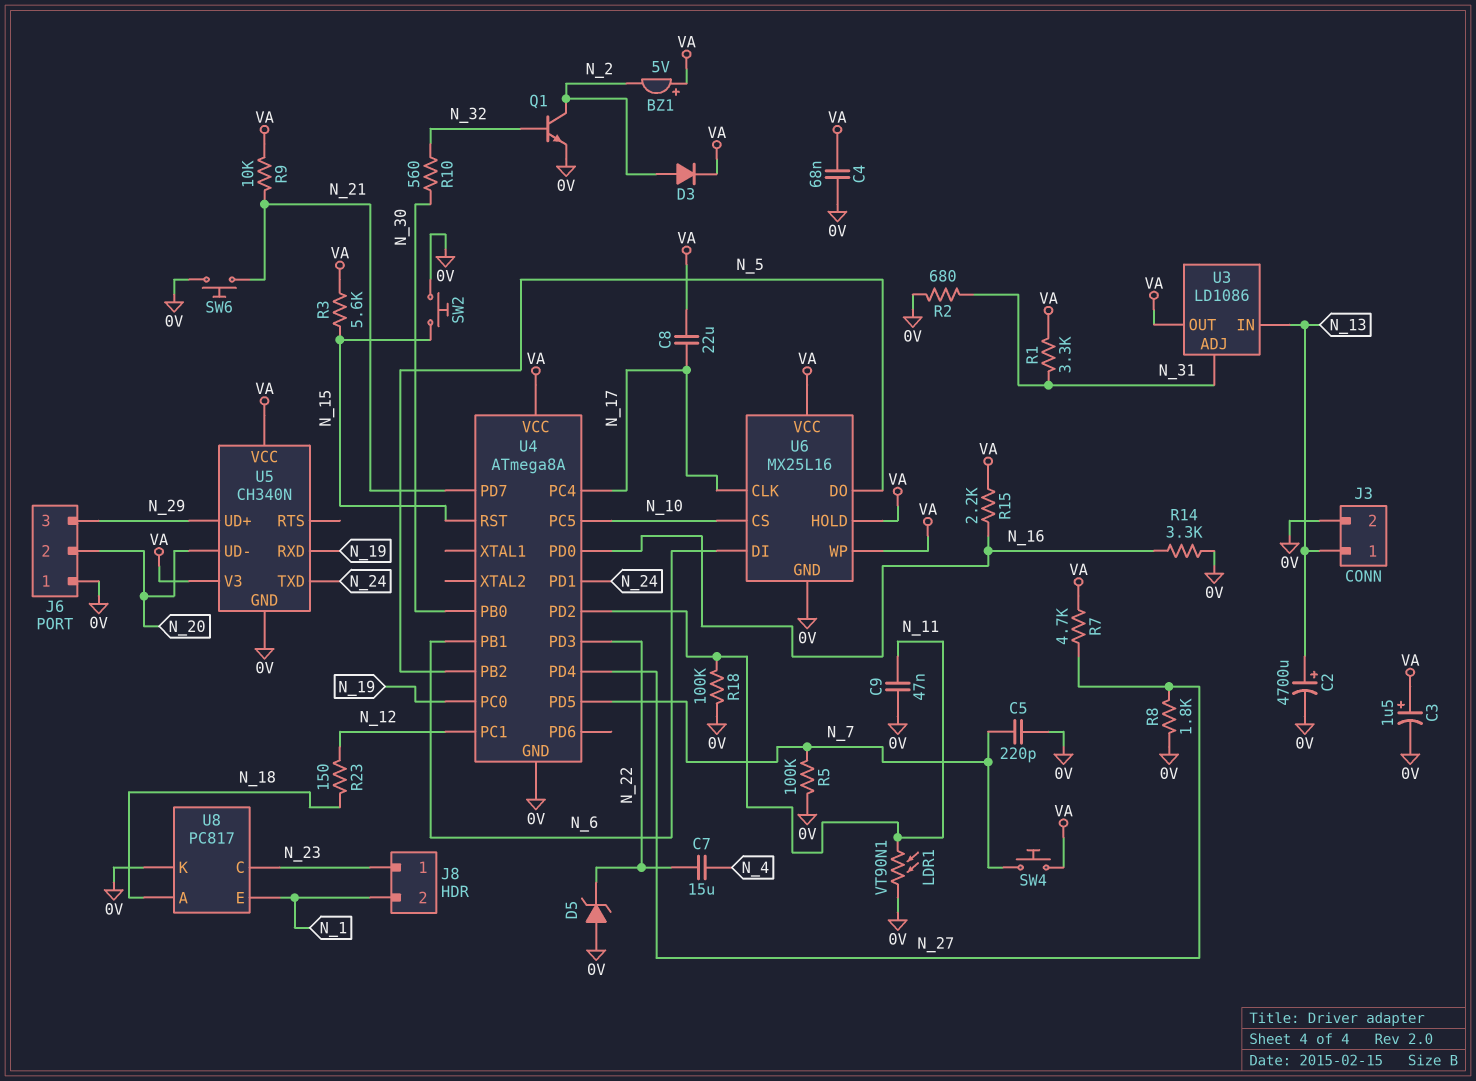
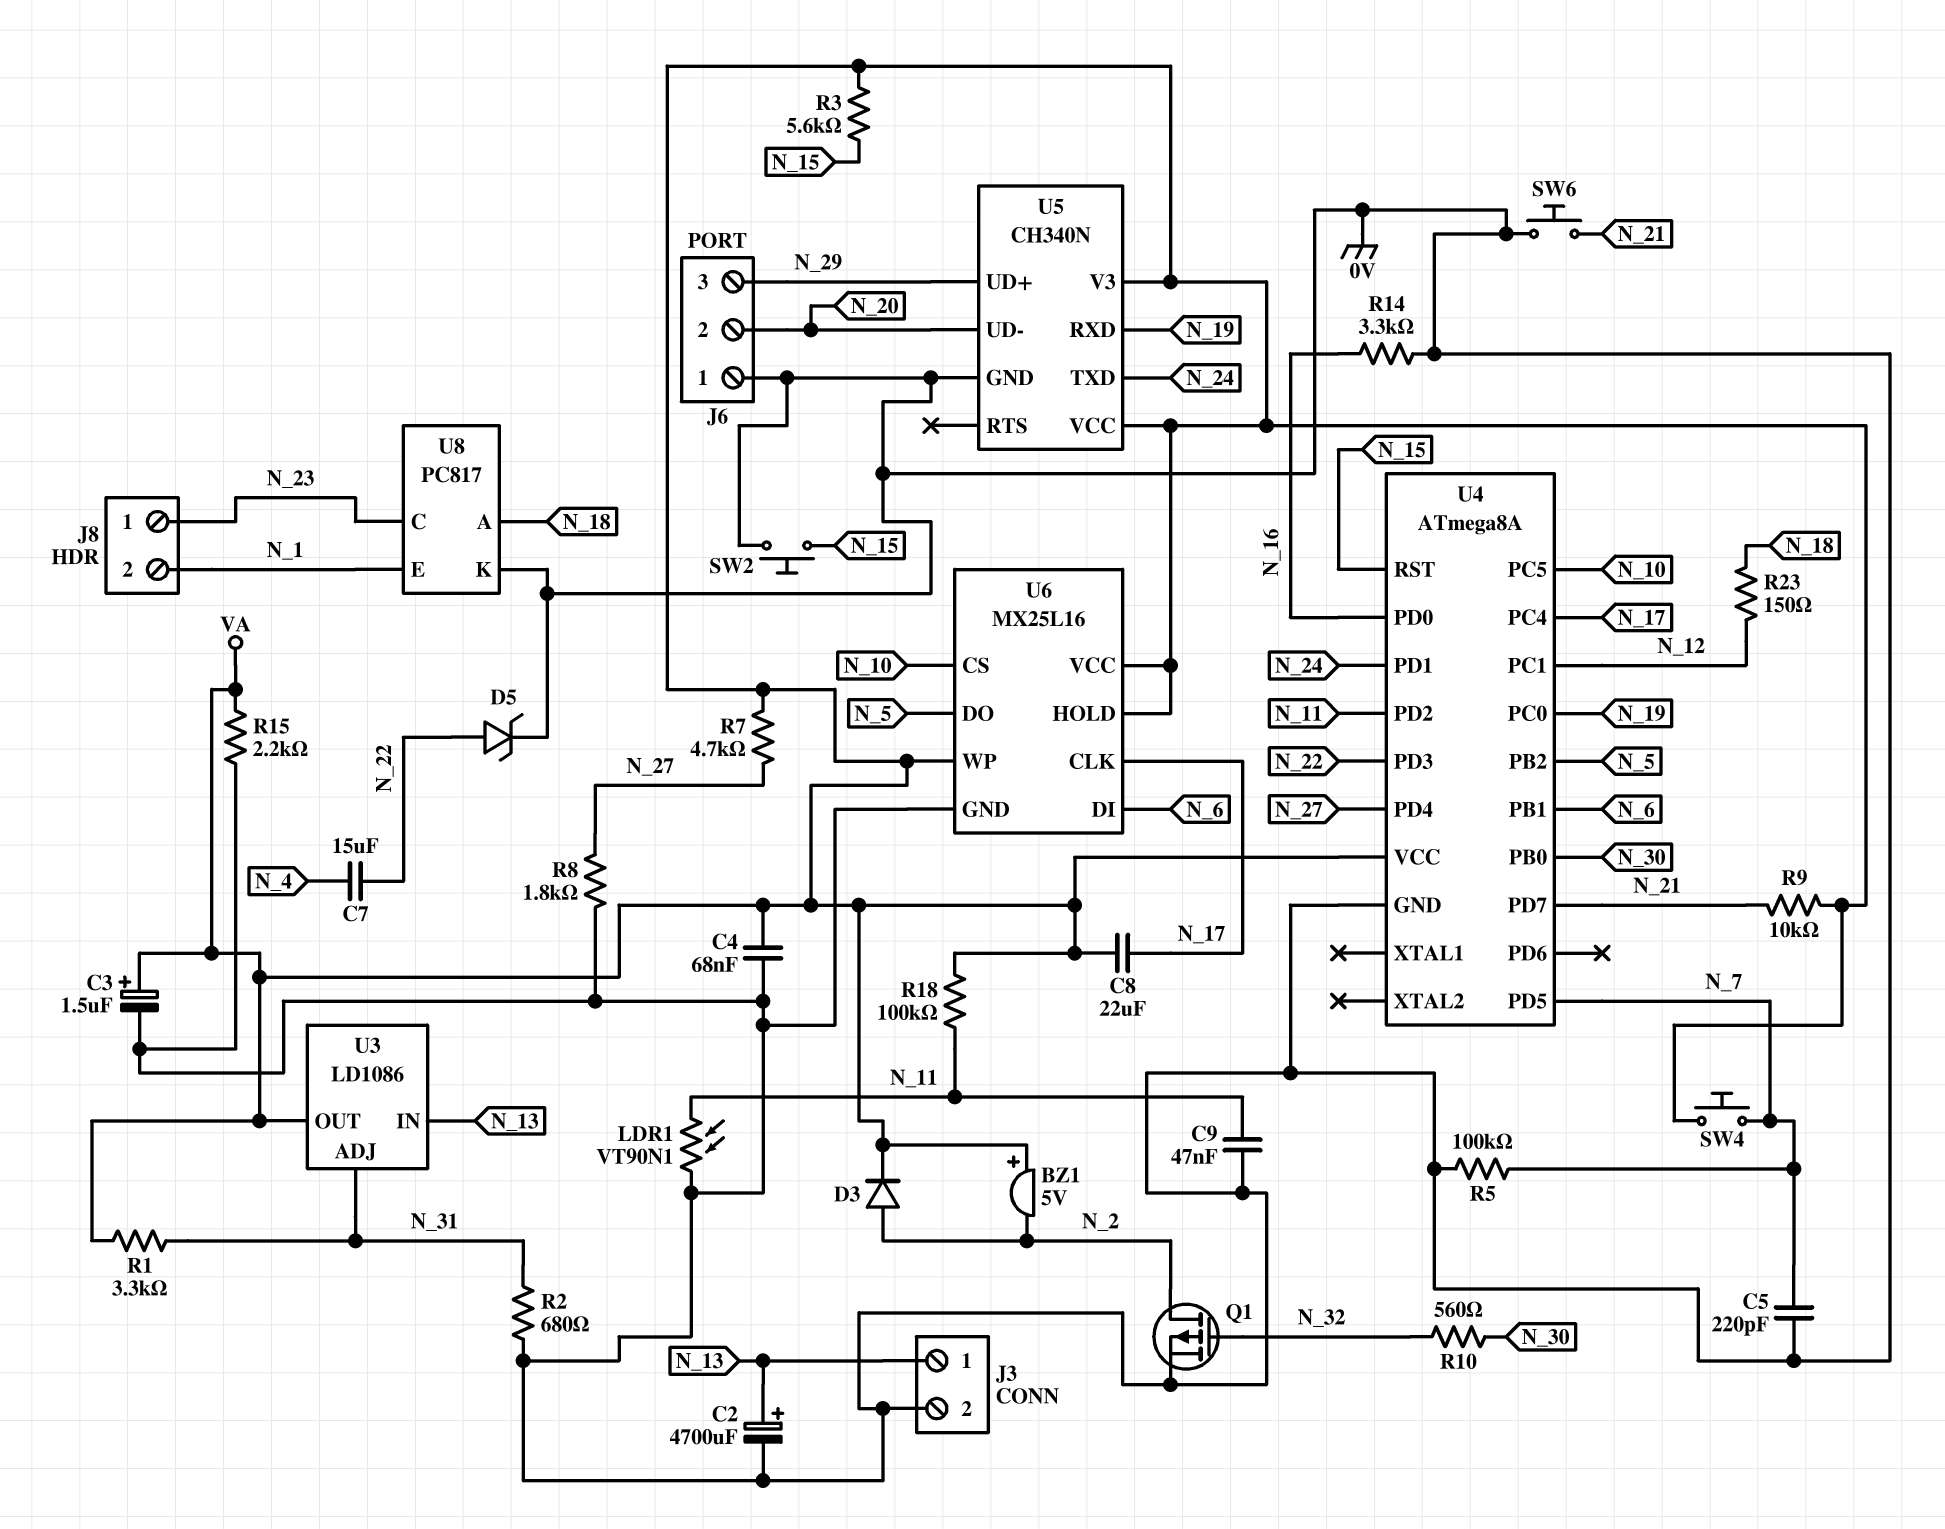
D5: zener (A 0V, K N_22) -> zener (A N_22, K 0V)
Q1: NPN (B N_32, C N_2, E 0V) -> PMOS (G N_32, D N_2, S 0V)
R15: 2.2k (N_16, VA) -> 2.2k (0V, VA)
R18: 100k (0V, N_11) -> 100k (N_11, VA)

